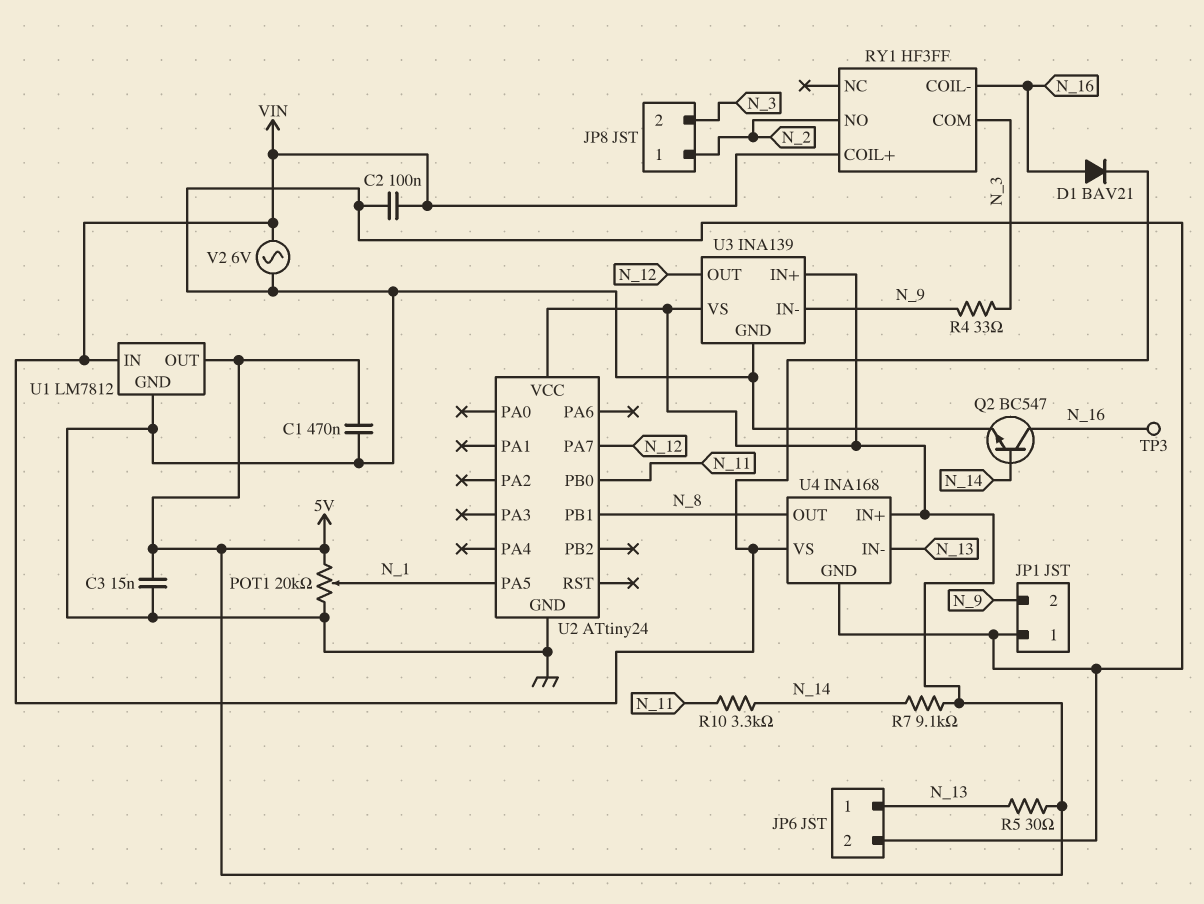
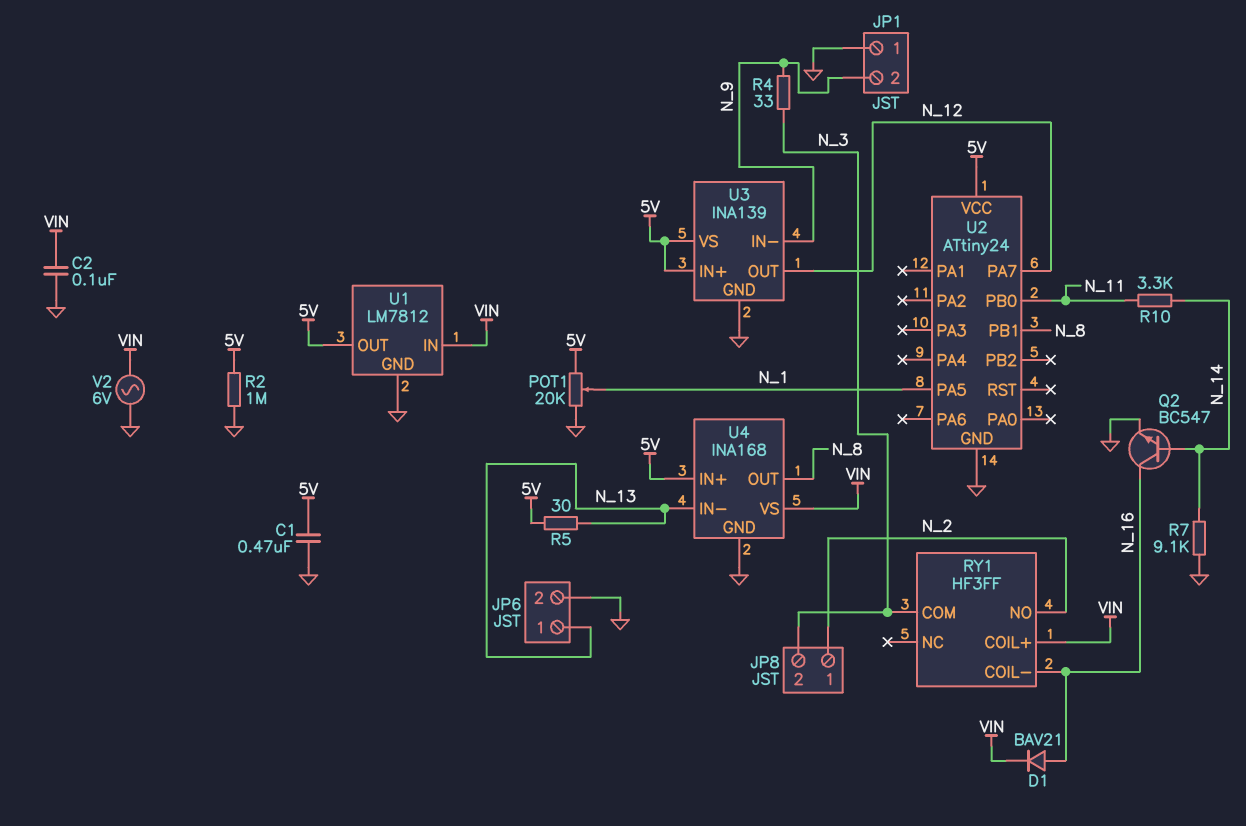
C3: 15nF (5V, GND) -> none
R2: none -> 1M (5V, GND)
R7: 9.1k (5V, N_14) -> 9.1k (GND, N_14)
TP3: test point (N_16) -> none

